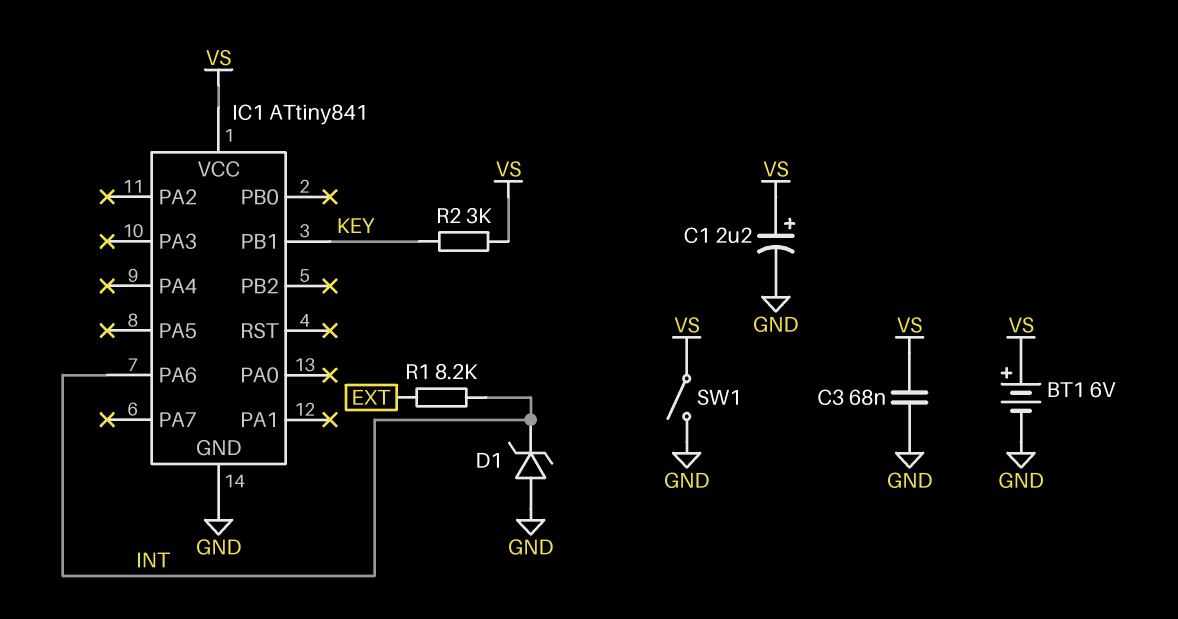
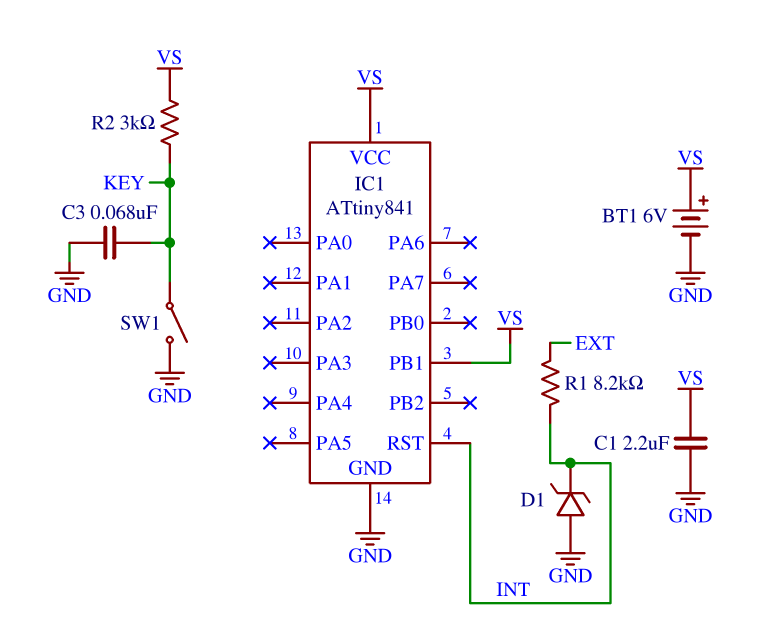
C1: 2.2uF (plus VS, minus GND) -> 2.2uF (GND, VS)
C3: 68nF (GND, VS) -> 68nF (GND, KEY)
IC1 pin PA6: INT -> none
IC1 pin PB1: KEY -> VS
IC1 pin RST: none -> INT
SW1: switch (GND, VS) -> switch (GND, KEY)

